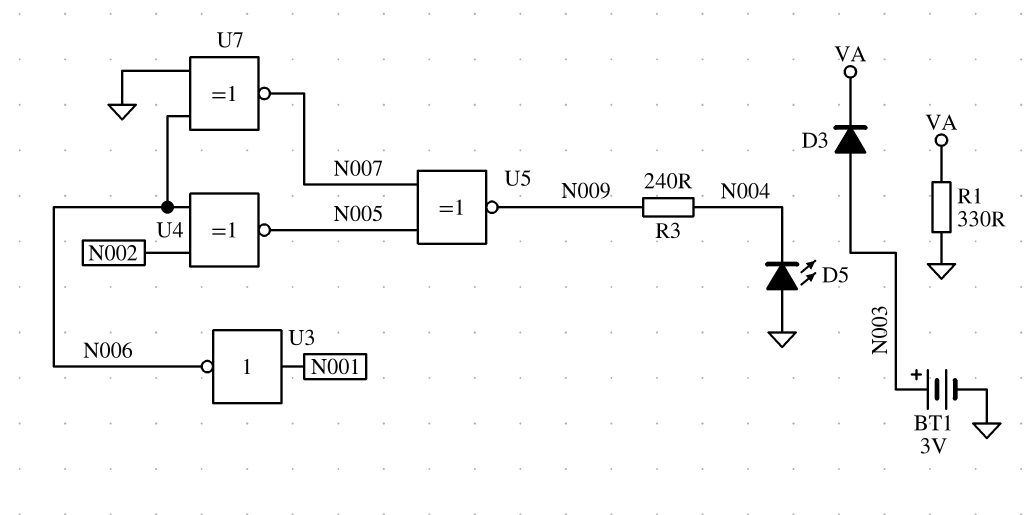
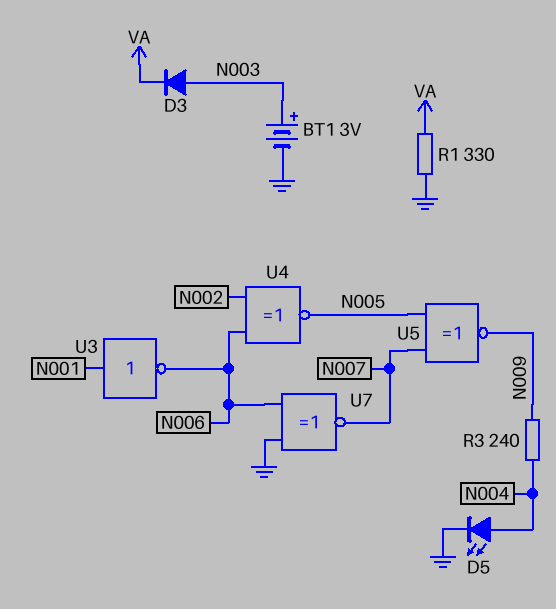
D5: LED (A GND, K N004) -> LED (A N004, K GND)

